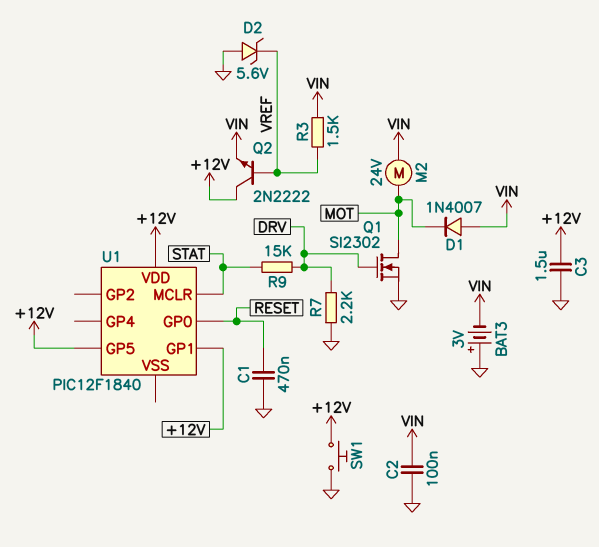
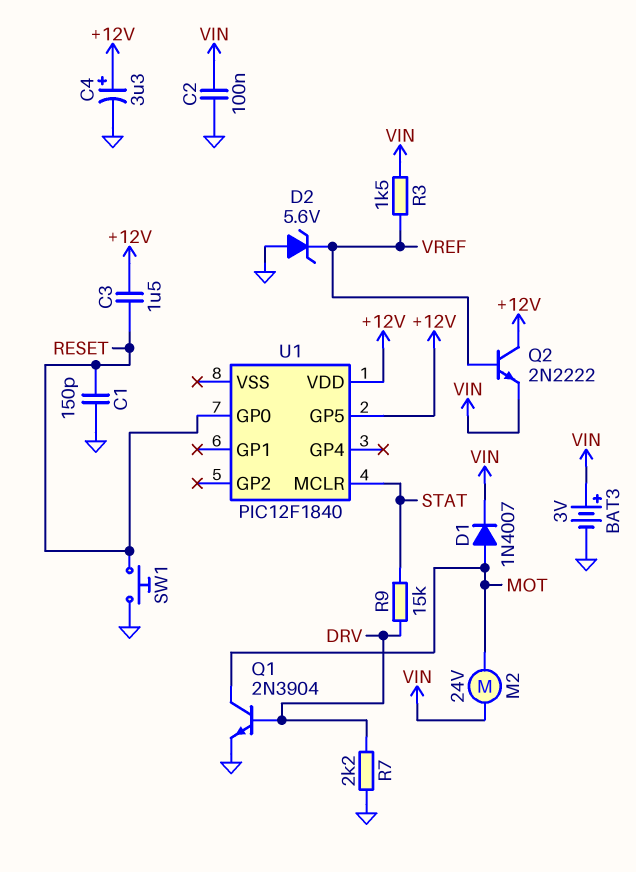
BAT3: 3V (plus GND, minus VIN) -> 3V (plus VIN, minus GND)
C1: 470nF (GND, RESET) -> 150pF (GND, RESET)
C3: 1.5uF (+12V, GND) -> 1.5uF (+12V, RESET)
C4: none -> 3.3uF (plus +12V, minus GND)
D1: diode 1N4007 (A VIN, K MOT) -> diode 1N4007 (A MOT, K VIN)
Q1: NMOS SI2302 (G DRV, D MOT, S GND) -> NPN 2N3904 (B DRV, C MOT, E GND)
SW1: button (+12V, GND) -> button (GND, RESET)
U1 pin GP1: +12V -> none

